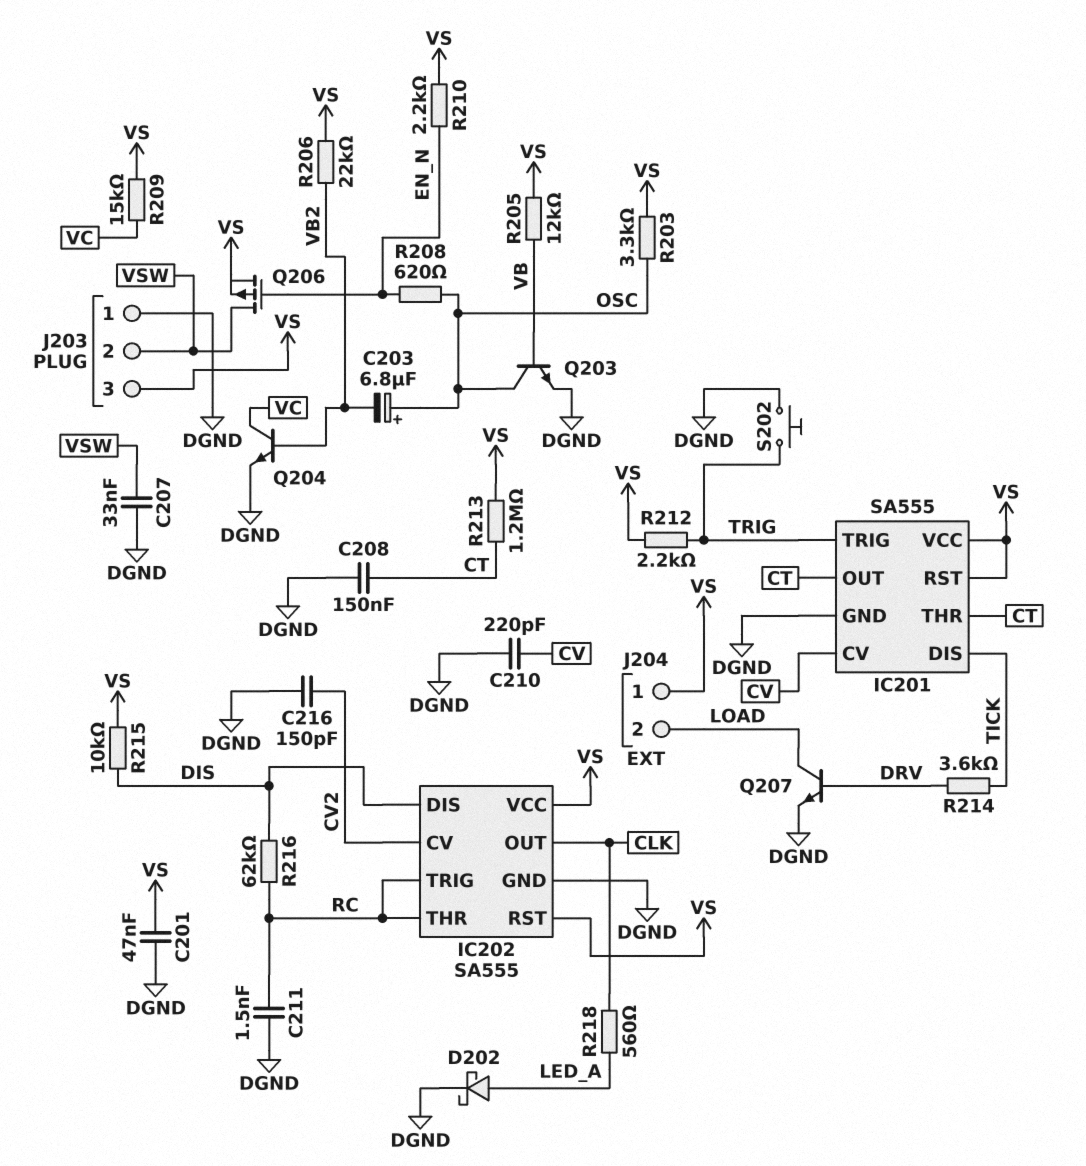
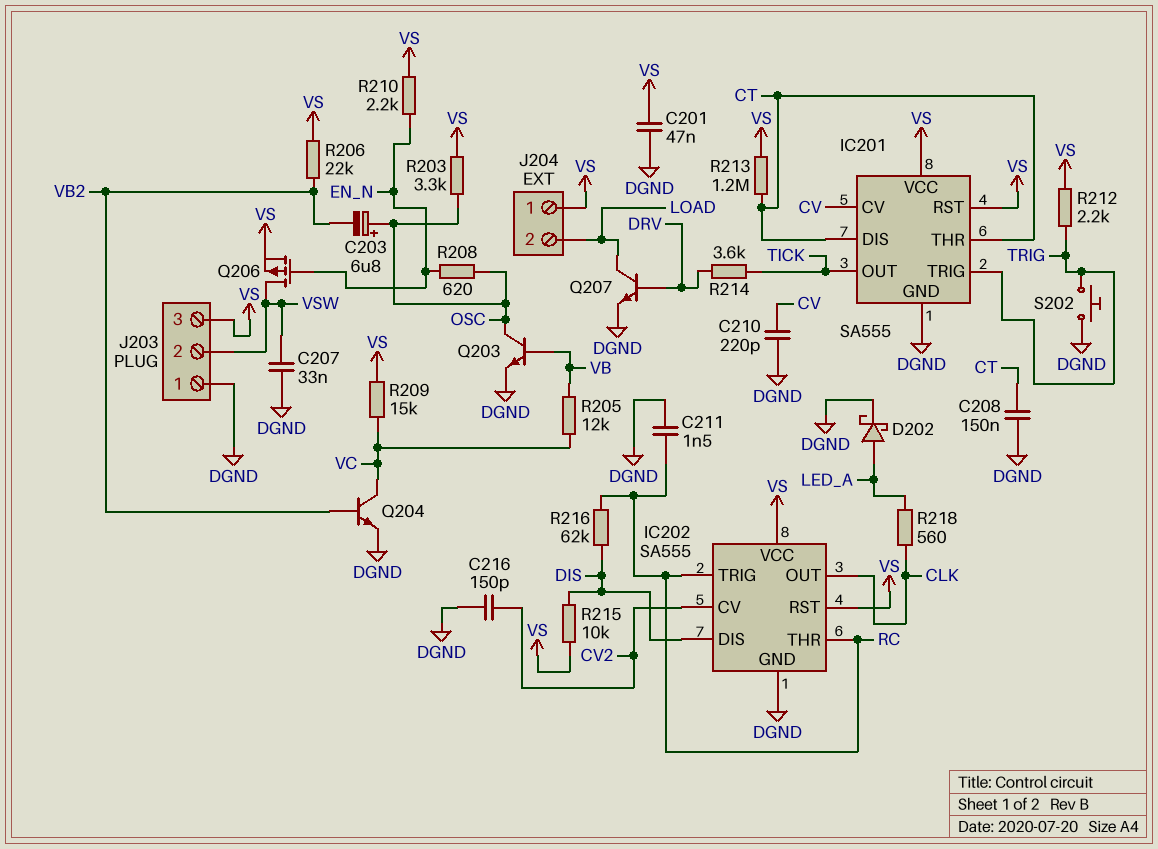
IC201 pin DIS: TICK -> CT
IC201 pin OUT: CT -> TICK
R205: 12k (VB, VS) -> 12k (VB, VC)

